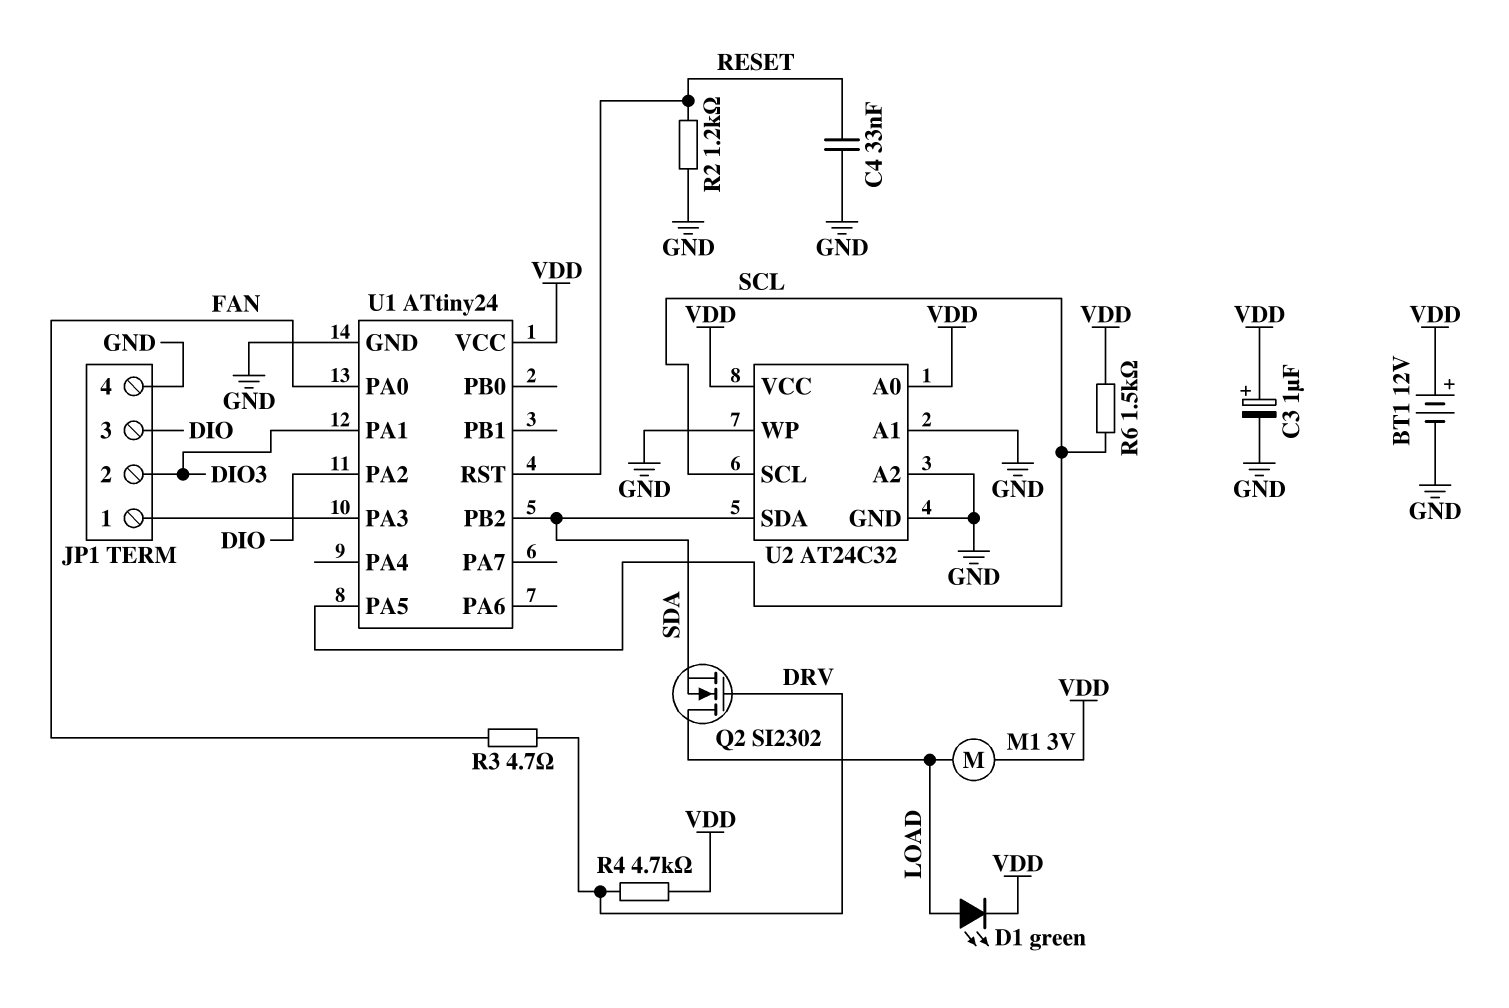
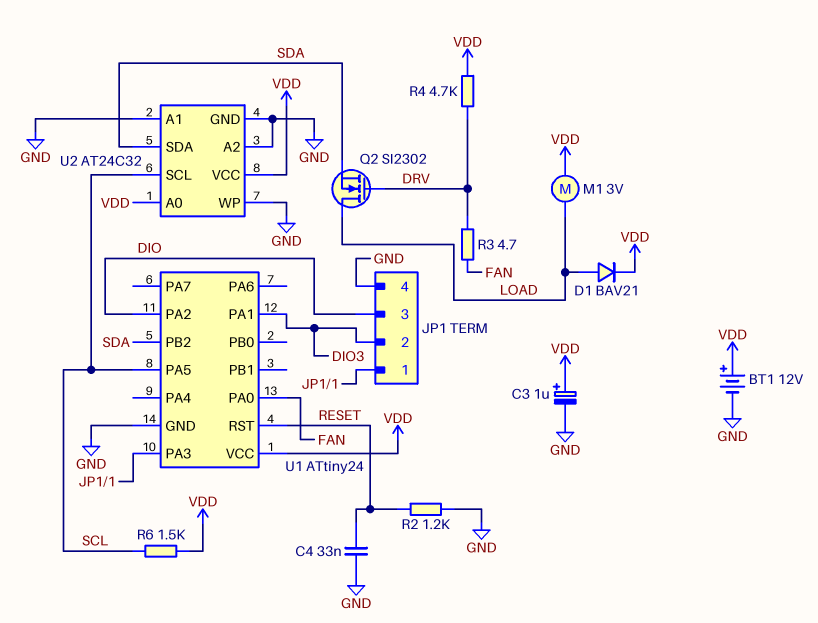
D1: LED green (A LOAD, K VDD) -> diode BAV21 (A LOAD, K VDD)

